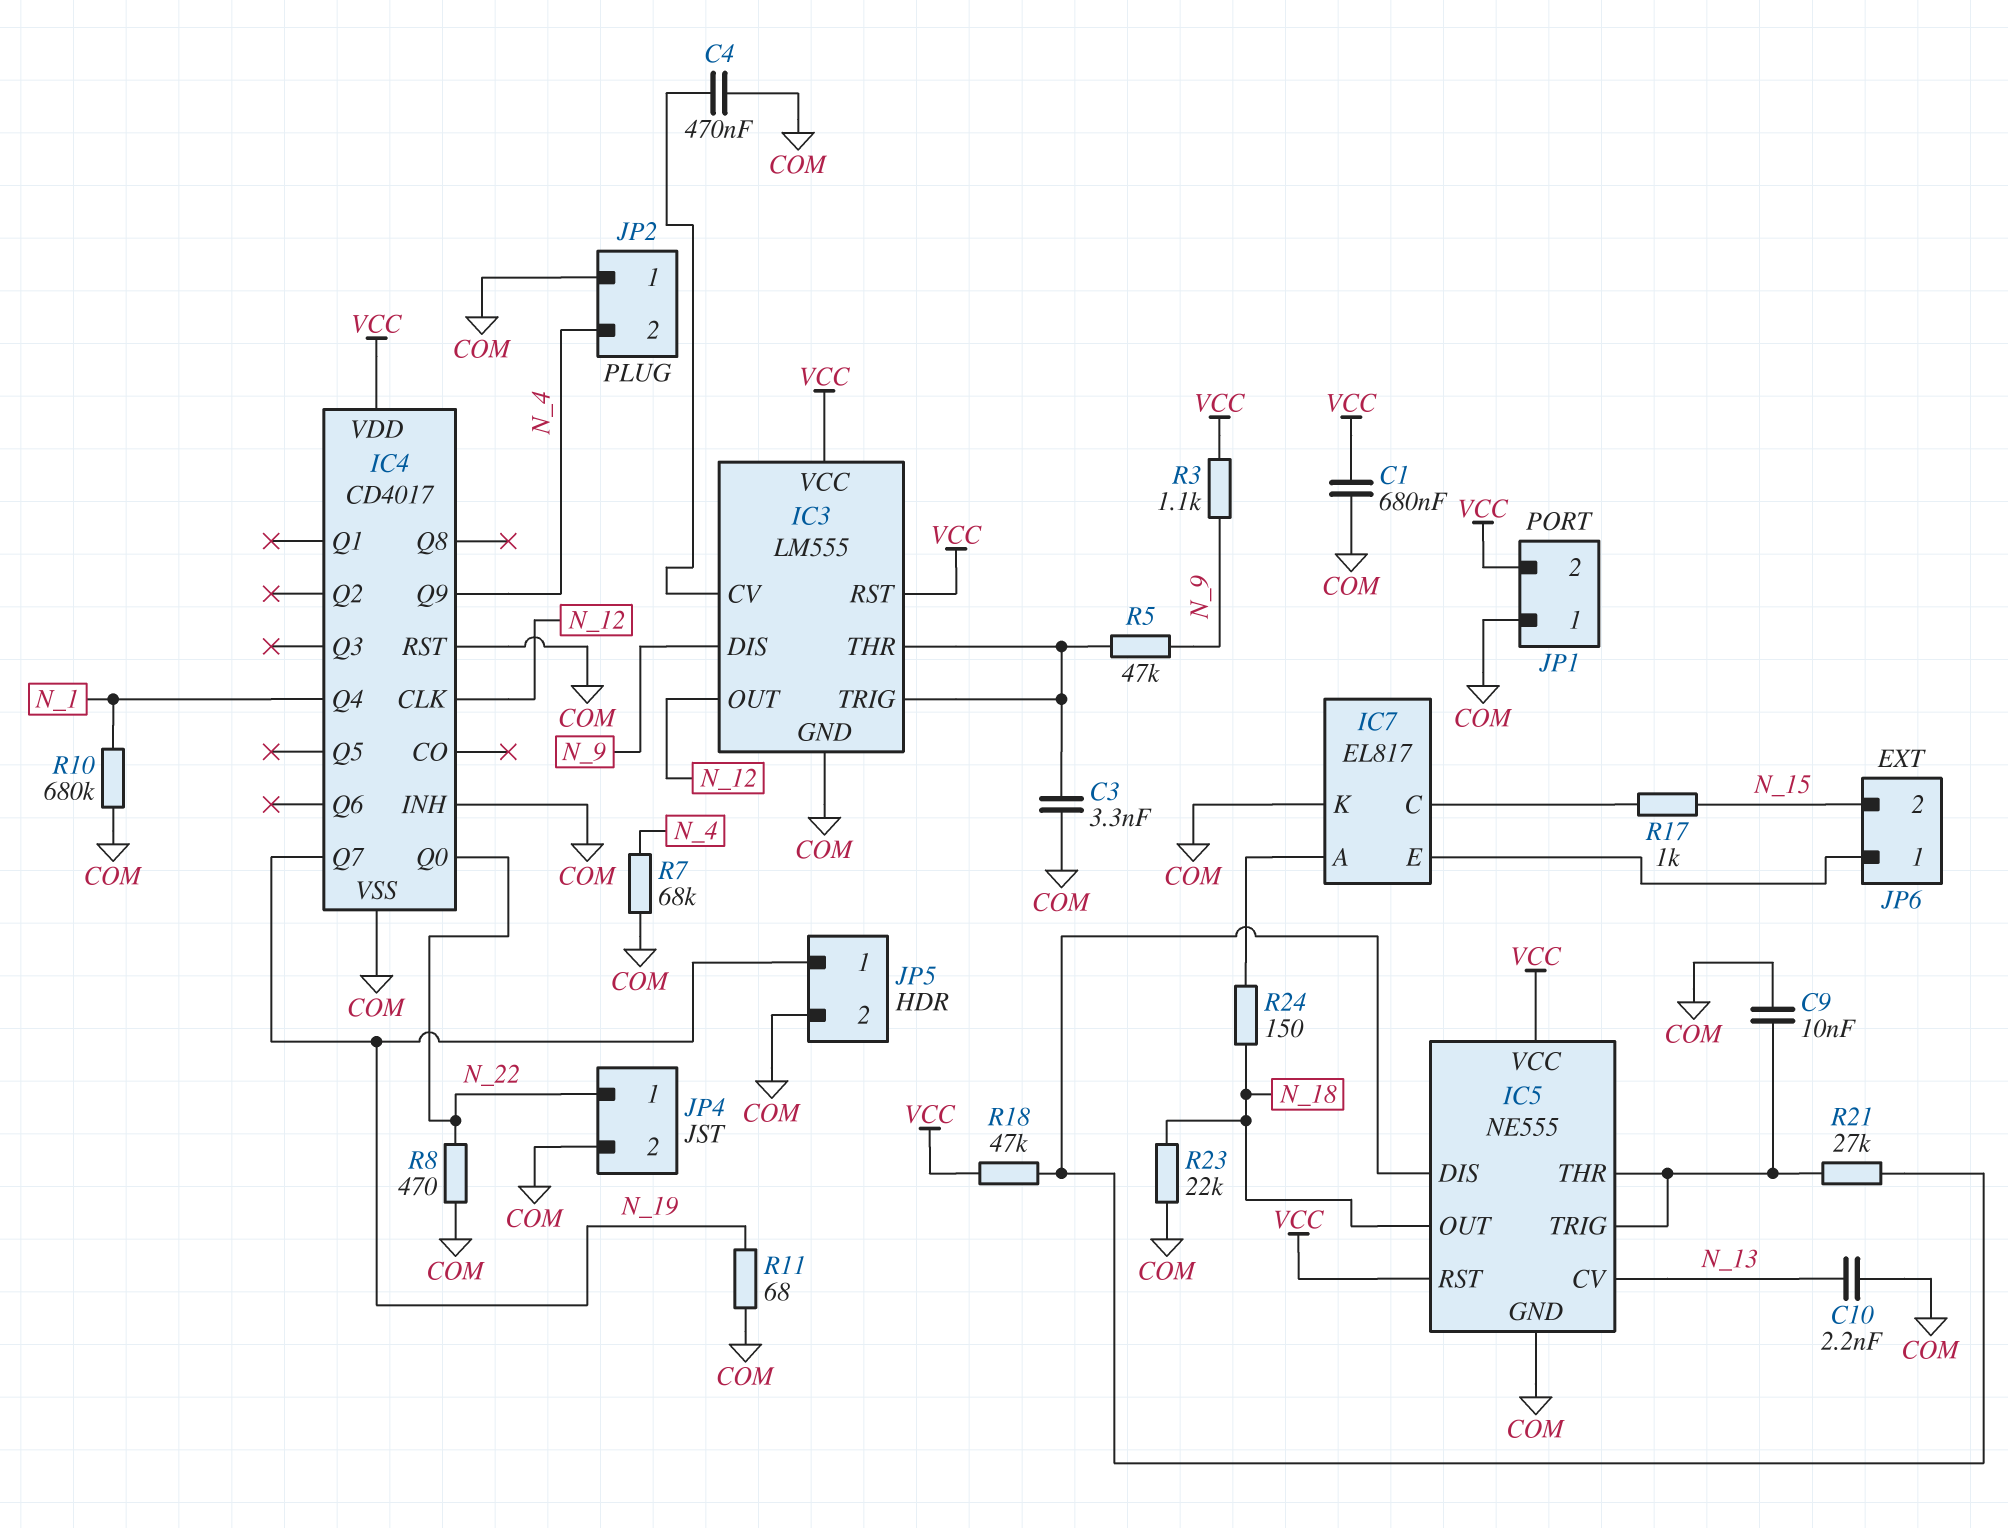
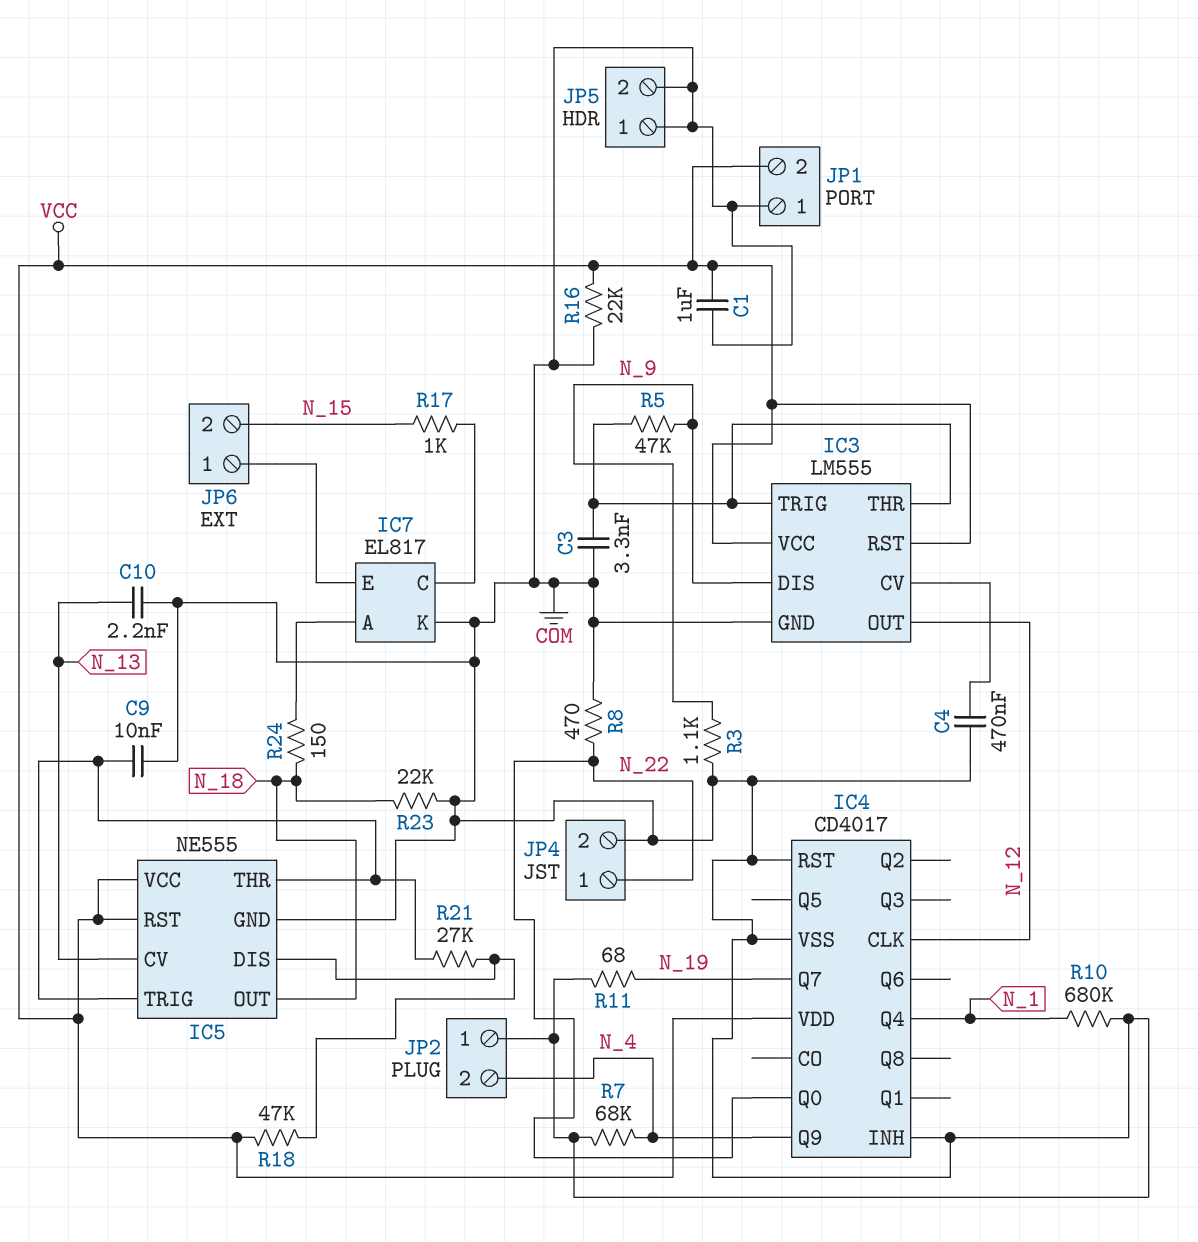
C1: 680nF (COM, VCC) -> 1uF (COM, VCC)
JP5 pin 1: N_19 -> COM
R3: 1.1k (N_9, VCC) -> 1.1k (COM, N_9)
R16: none -> 22k (COM, VCC)

